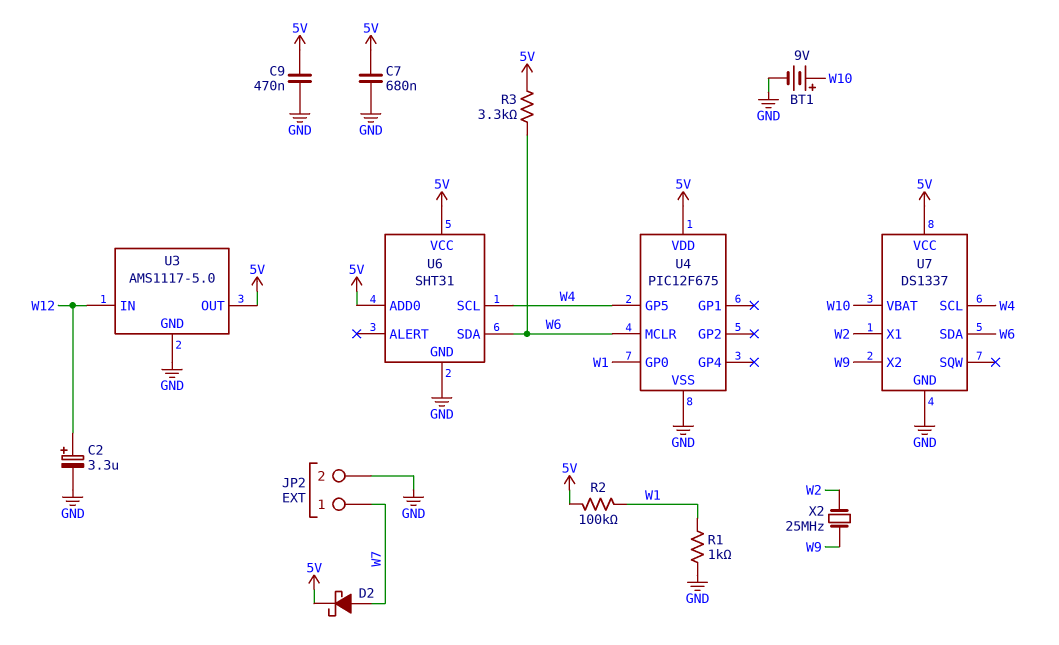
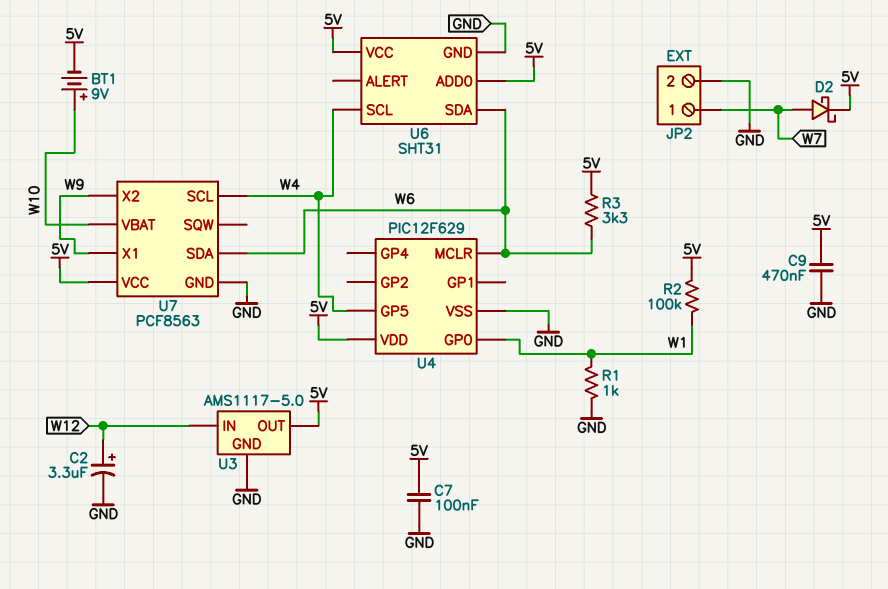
BT1: 9V (plus W10, minus GND) -> 9V (plus W10, minus 5V)
C7: 680nF (5V, GND) -> 100nF (5V, GND)
U4: PIC12F675 -> PIC12F629
U7: DS1337 -> PCF8563
U7 pin X1: W2 -> W9
X2: 25MHz (W2, W9) -> none

